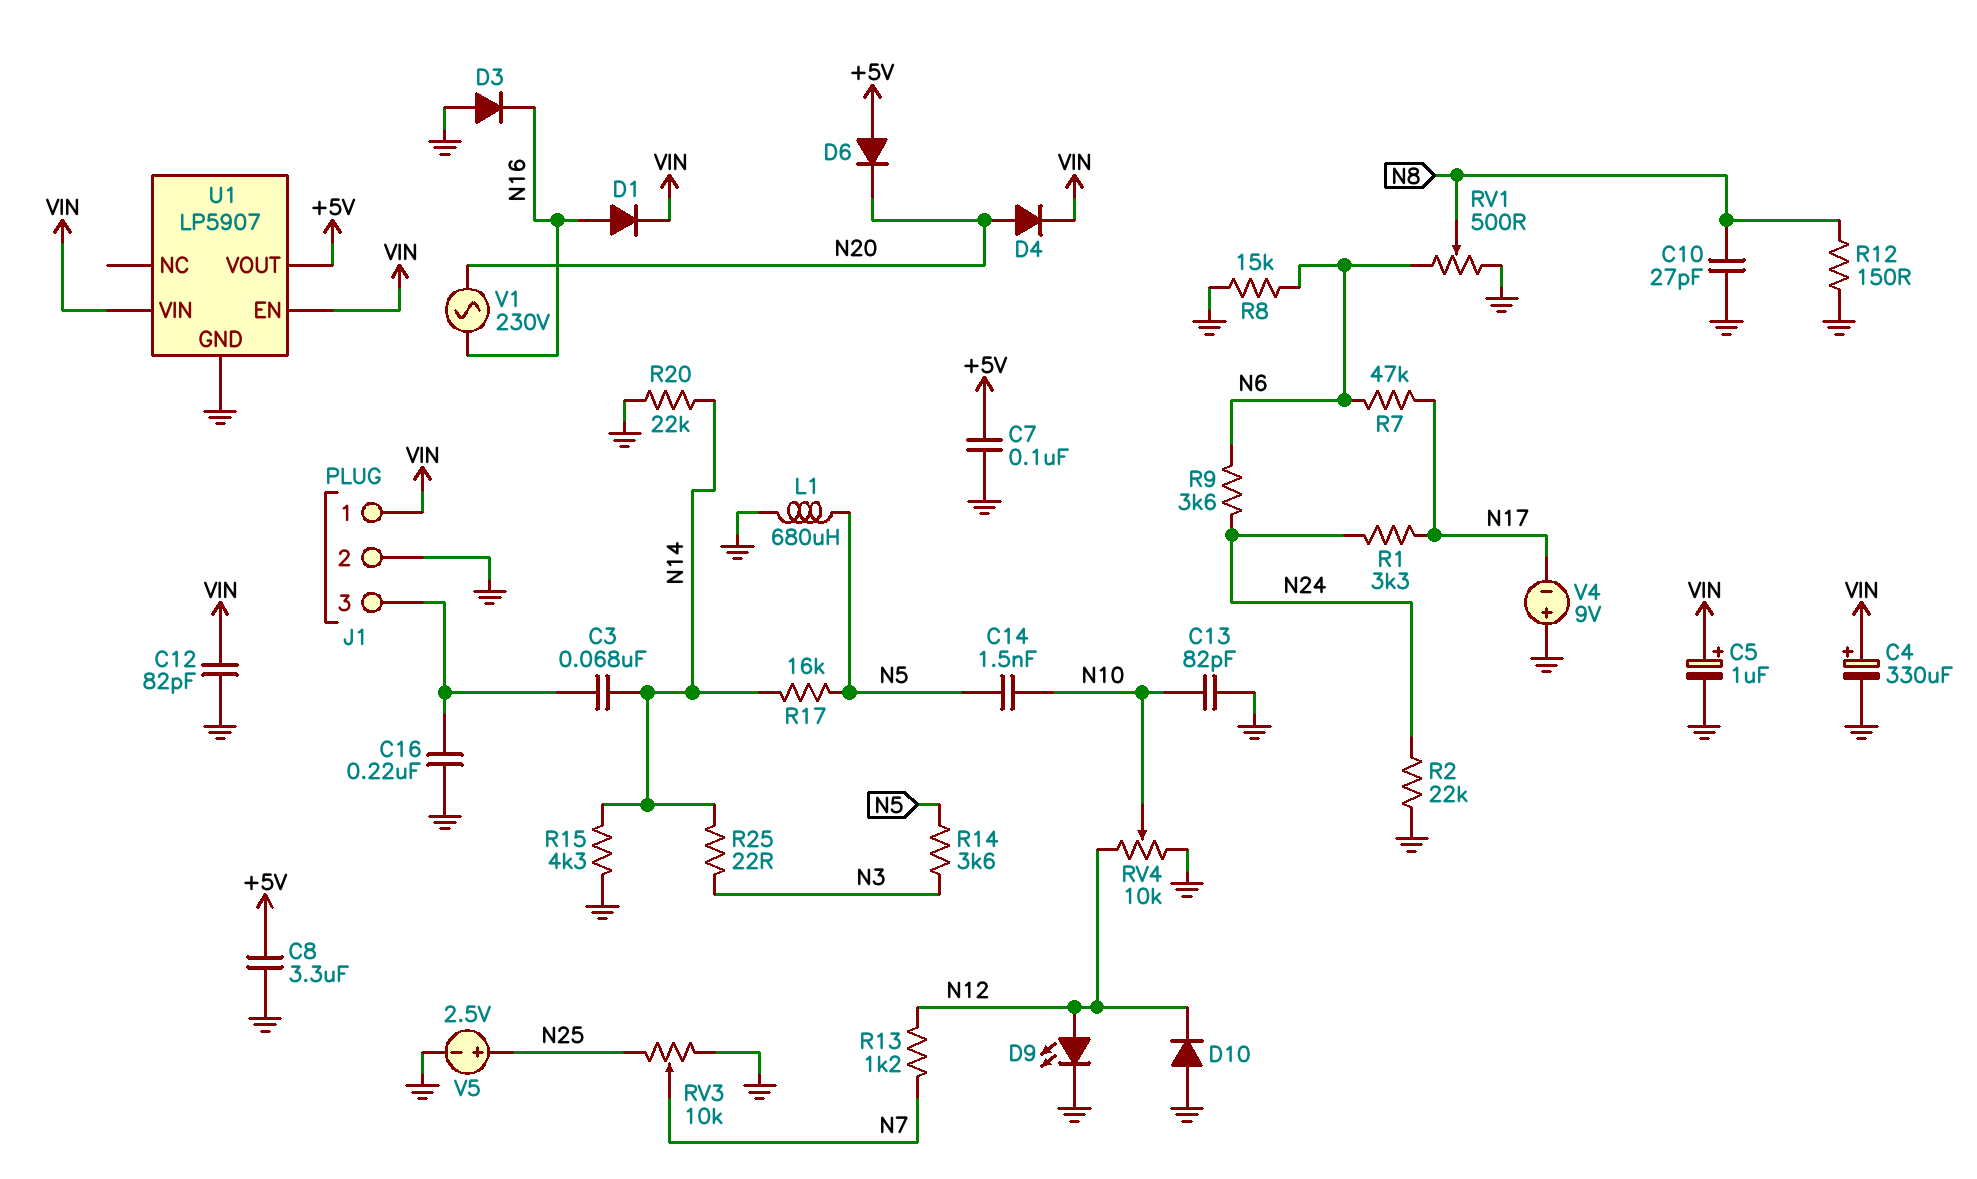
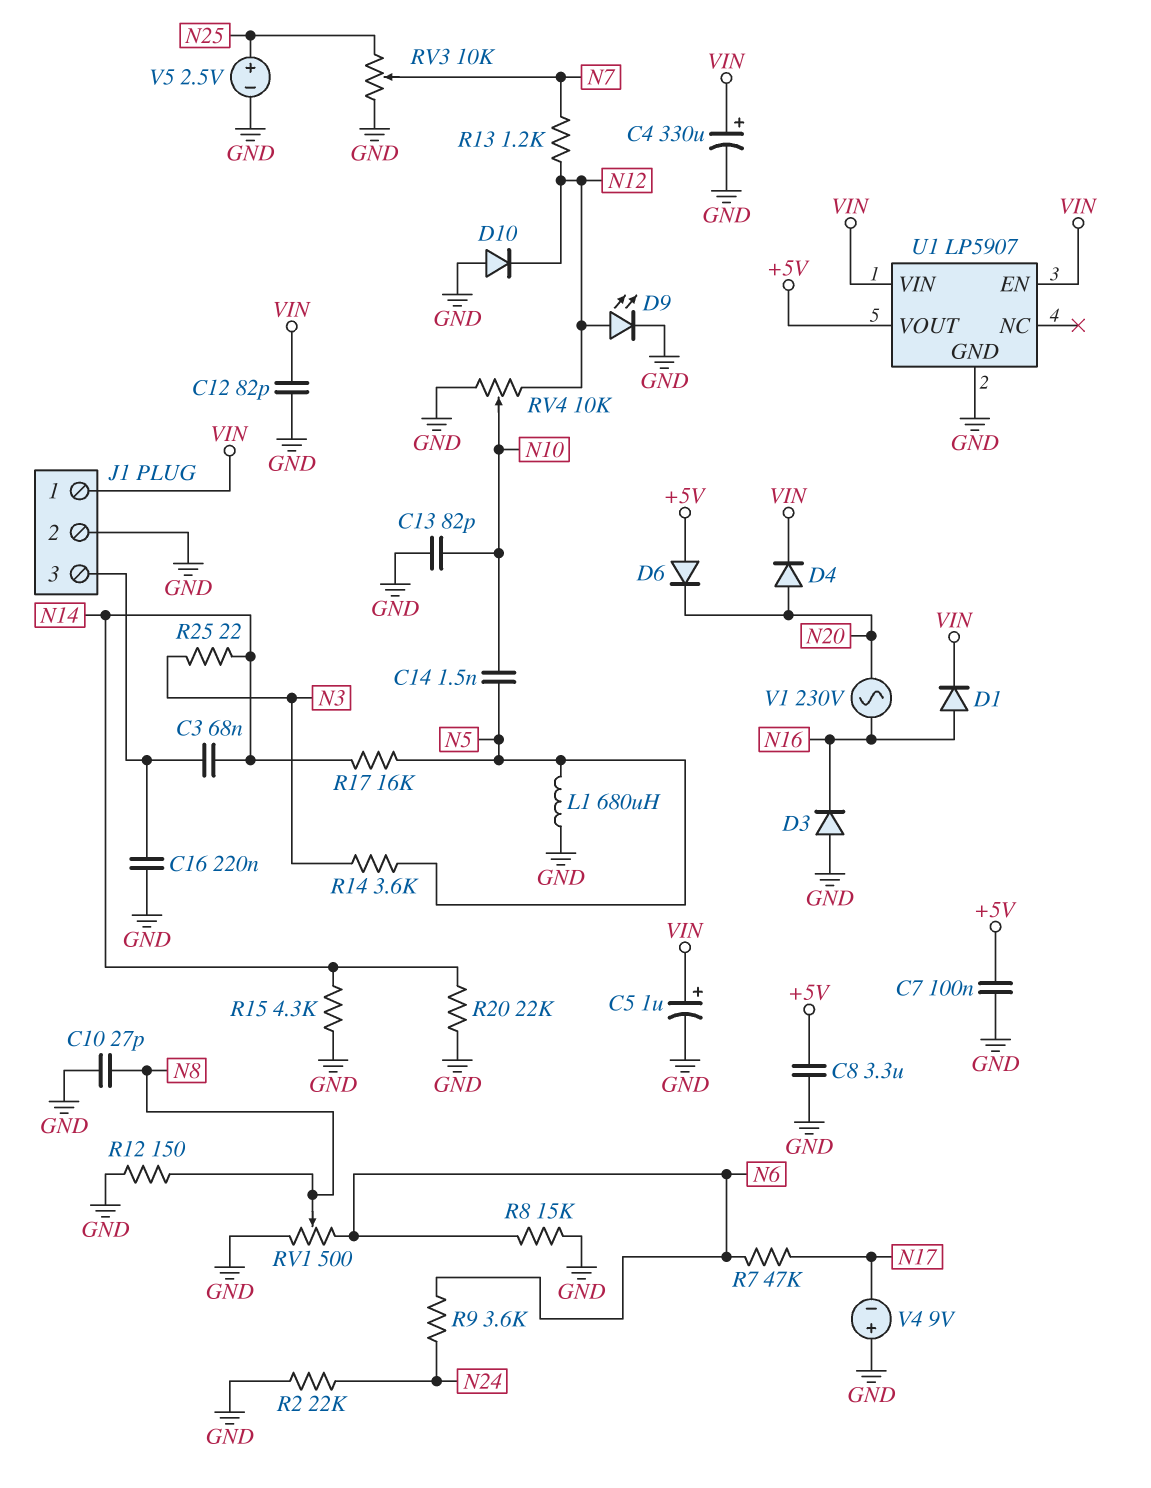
R1: 3.3k (N17, N24) -> none

